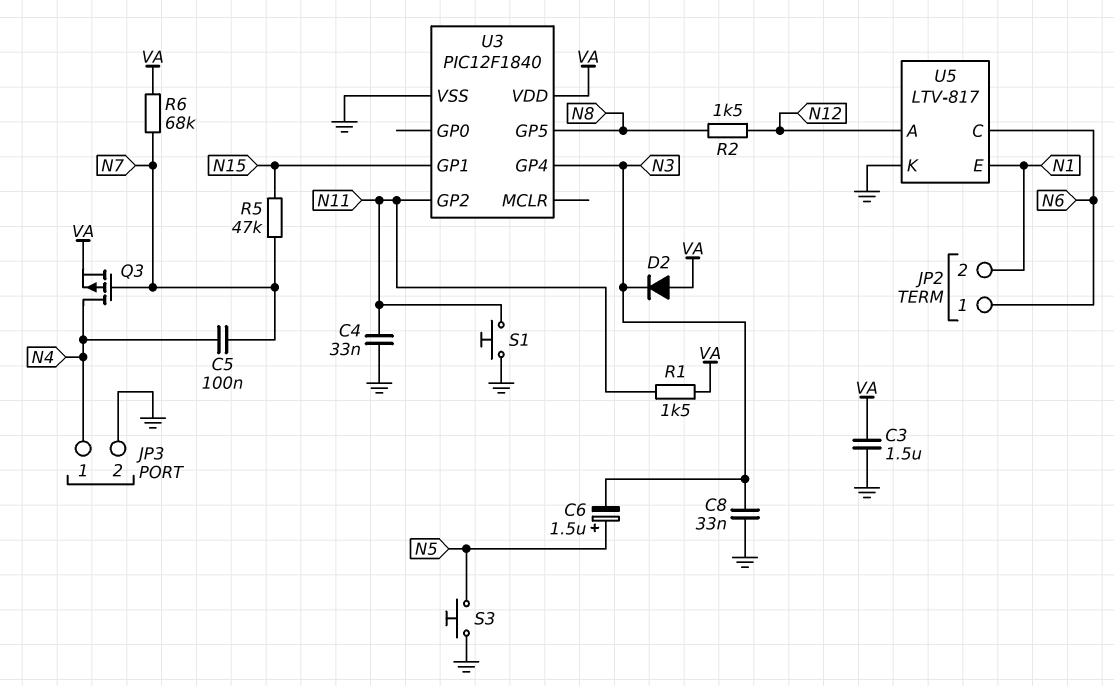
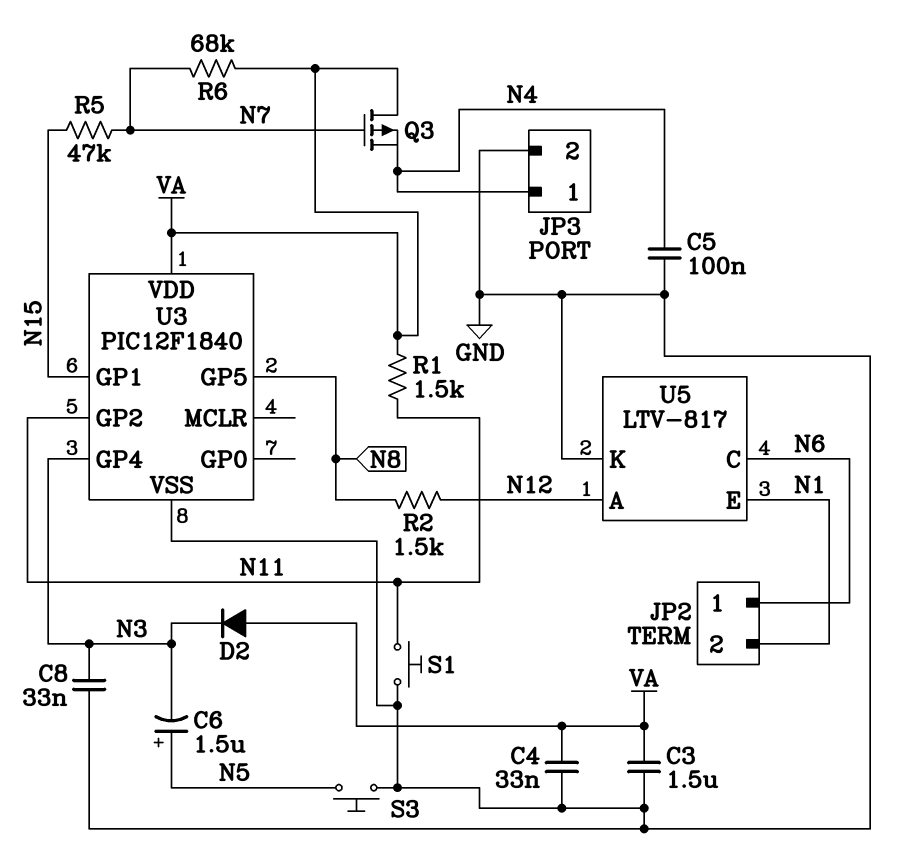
C4: 33nF (GND, N11) -> 33nF (GND, VA)
C5: 100nF (N4, N7) -> 100nF (GND, N4)
Q3: PMOS (G N7, D N4, S VA) -> PMOS (G N7, D VA, S N4)

